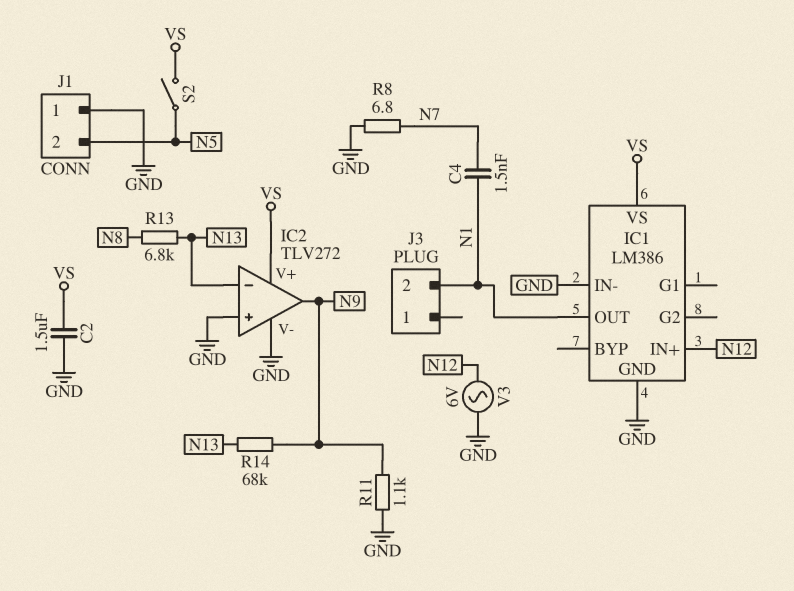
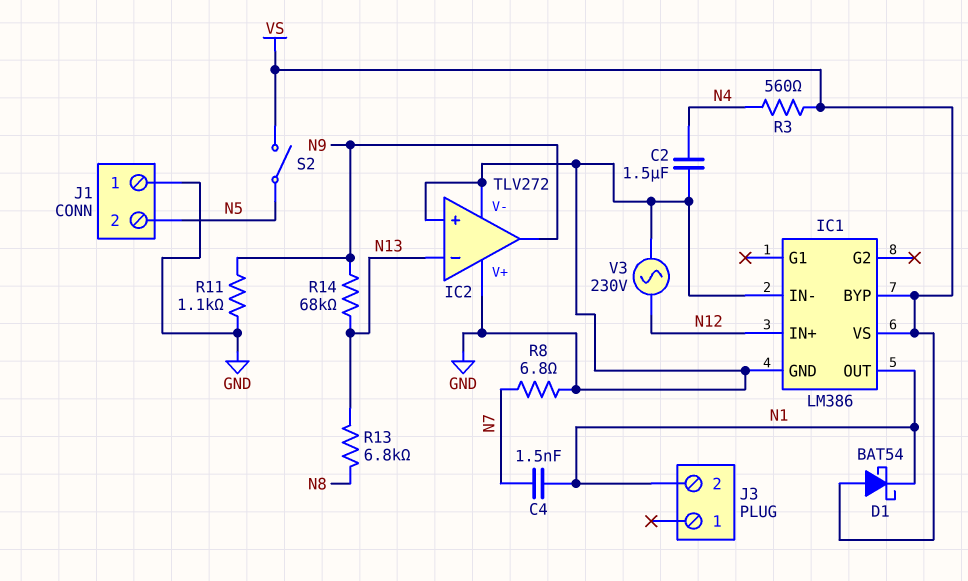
C2: 1.5uF (GND, VS) -> 1.5uF (GND, N4)
D1: none -> schottky BAT54 (A VS, K N1)
IC1 pin BYP: none -> VS
IC2 pin V+: VS -> GND
R3: none -> 560 (N4, VS)
V3: AC 6V (GND, N12) -> AC 230V (GND, N12)

